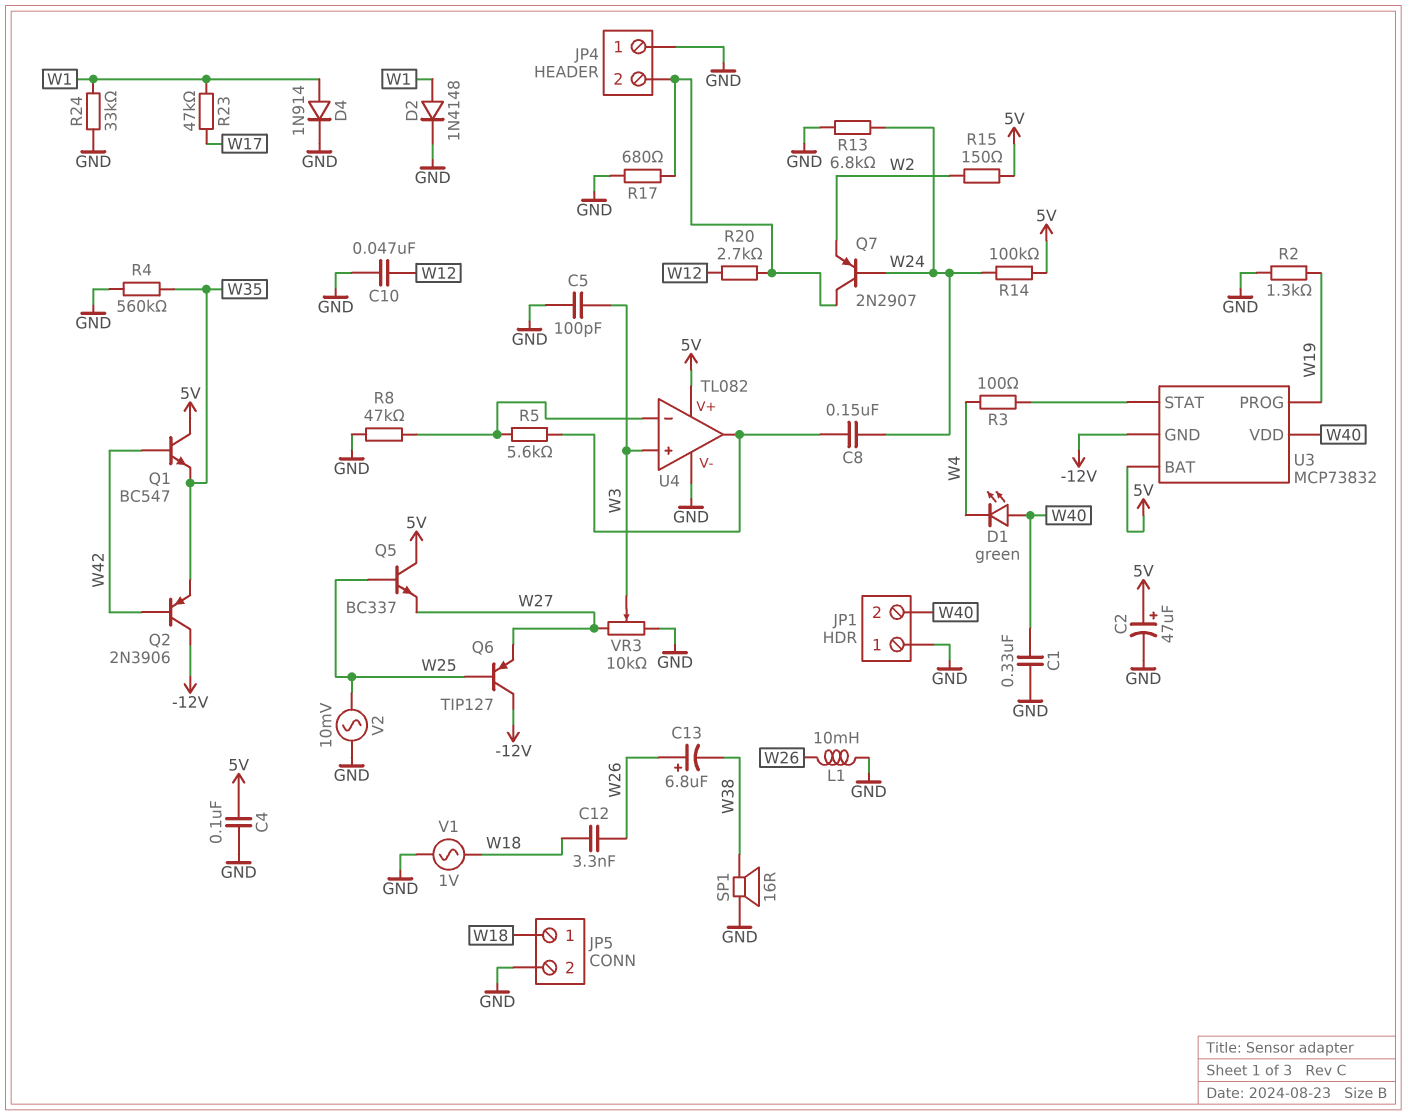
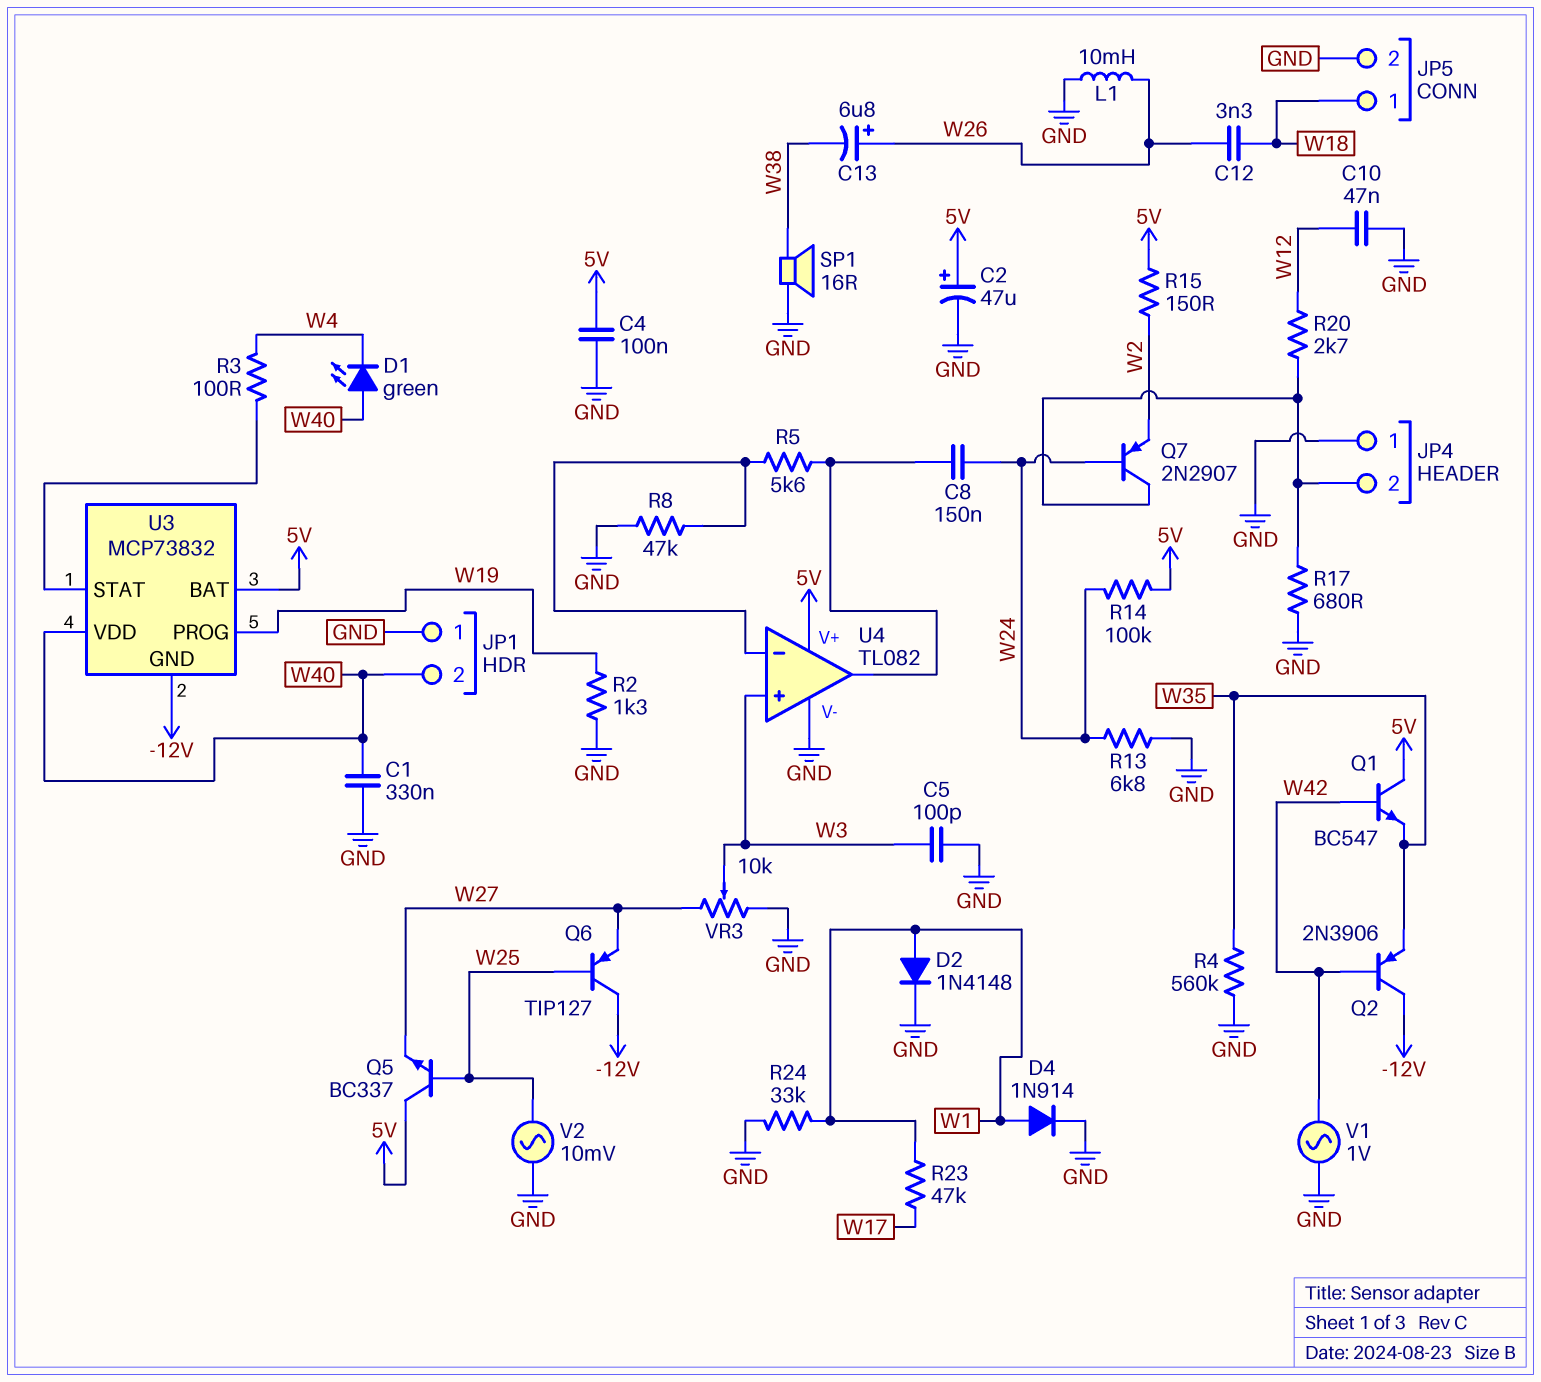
V1: AC 1V (GND, W18) -> AC 1V (GND, W42)

